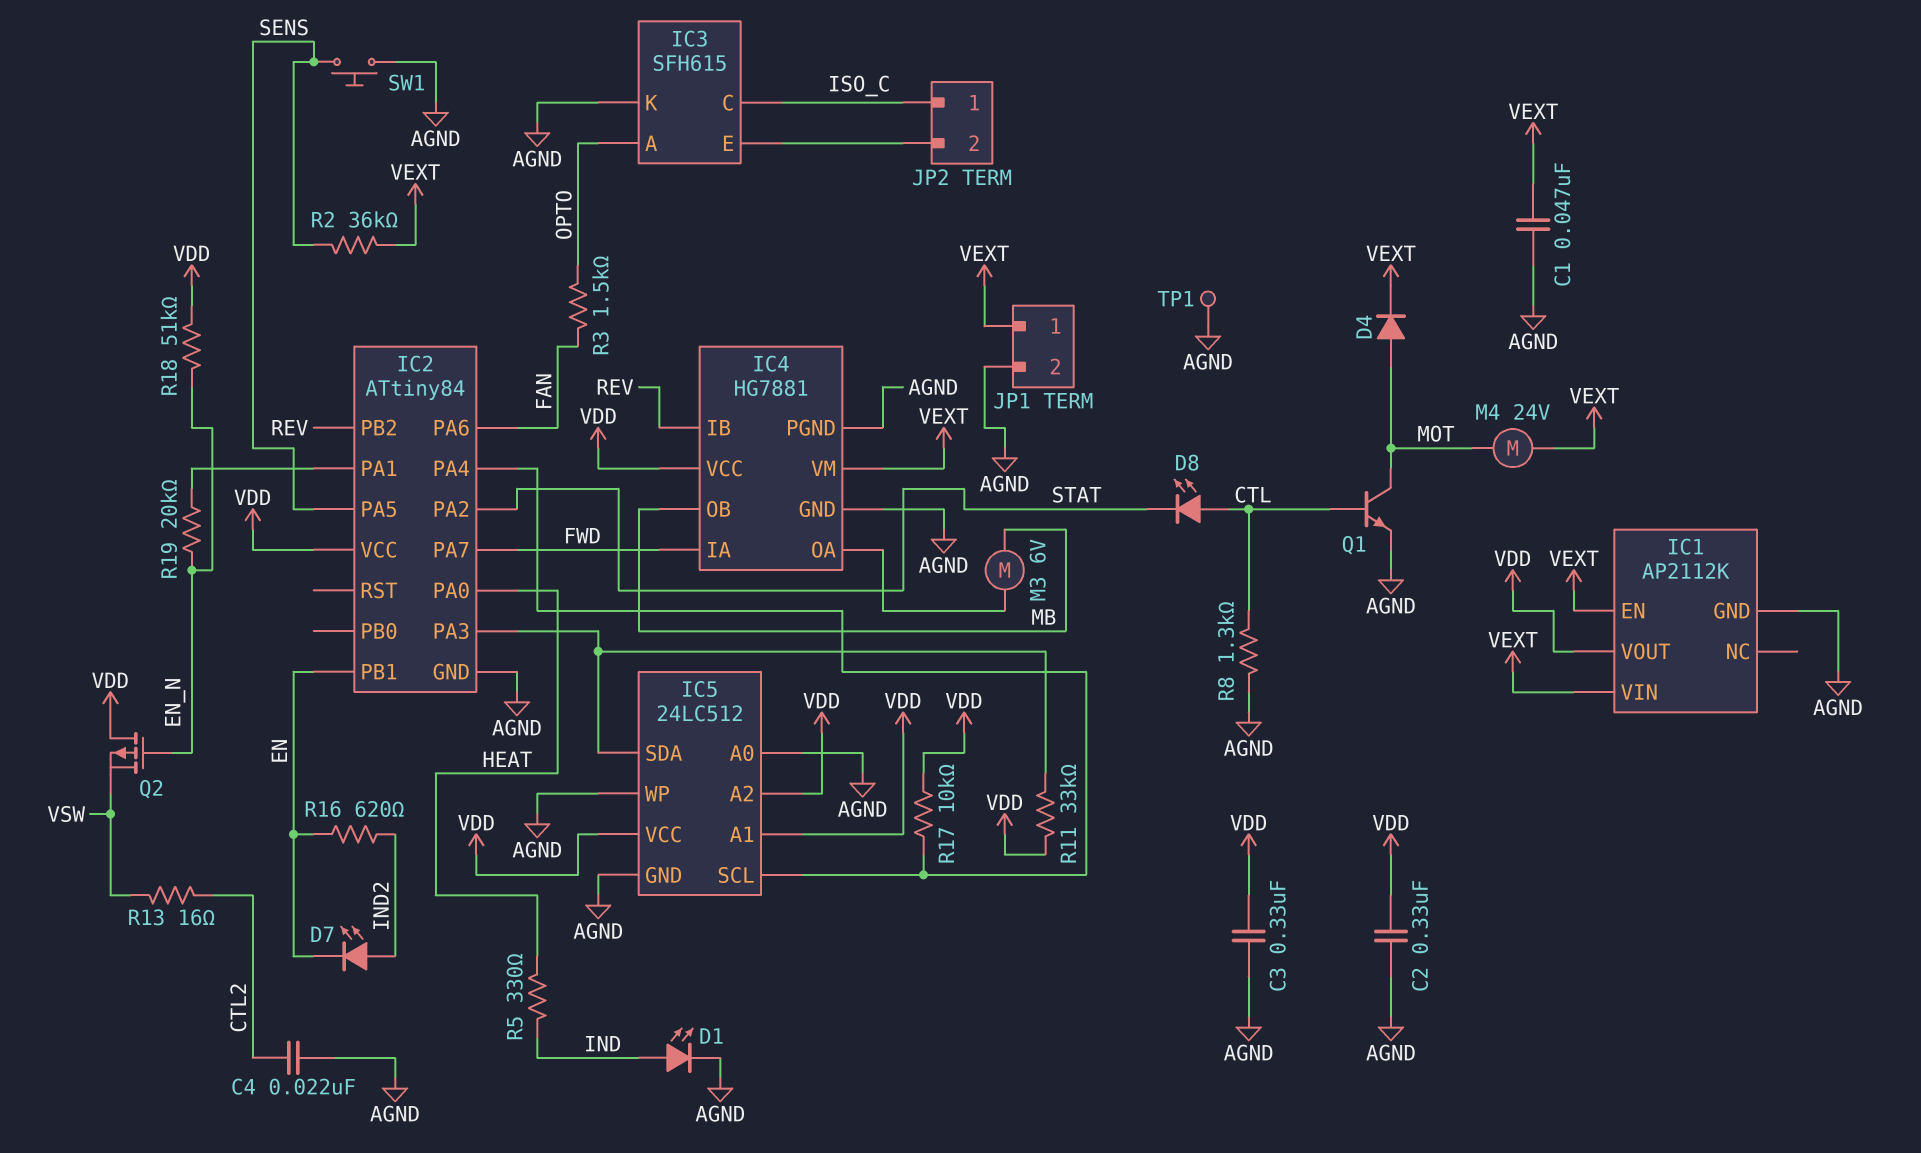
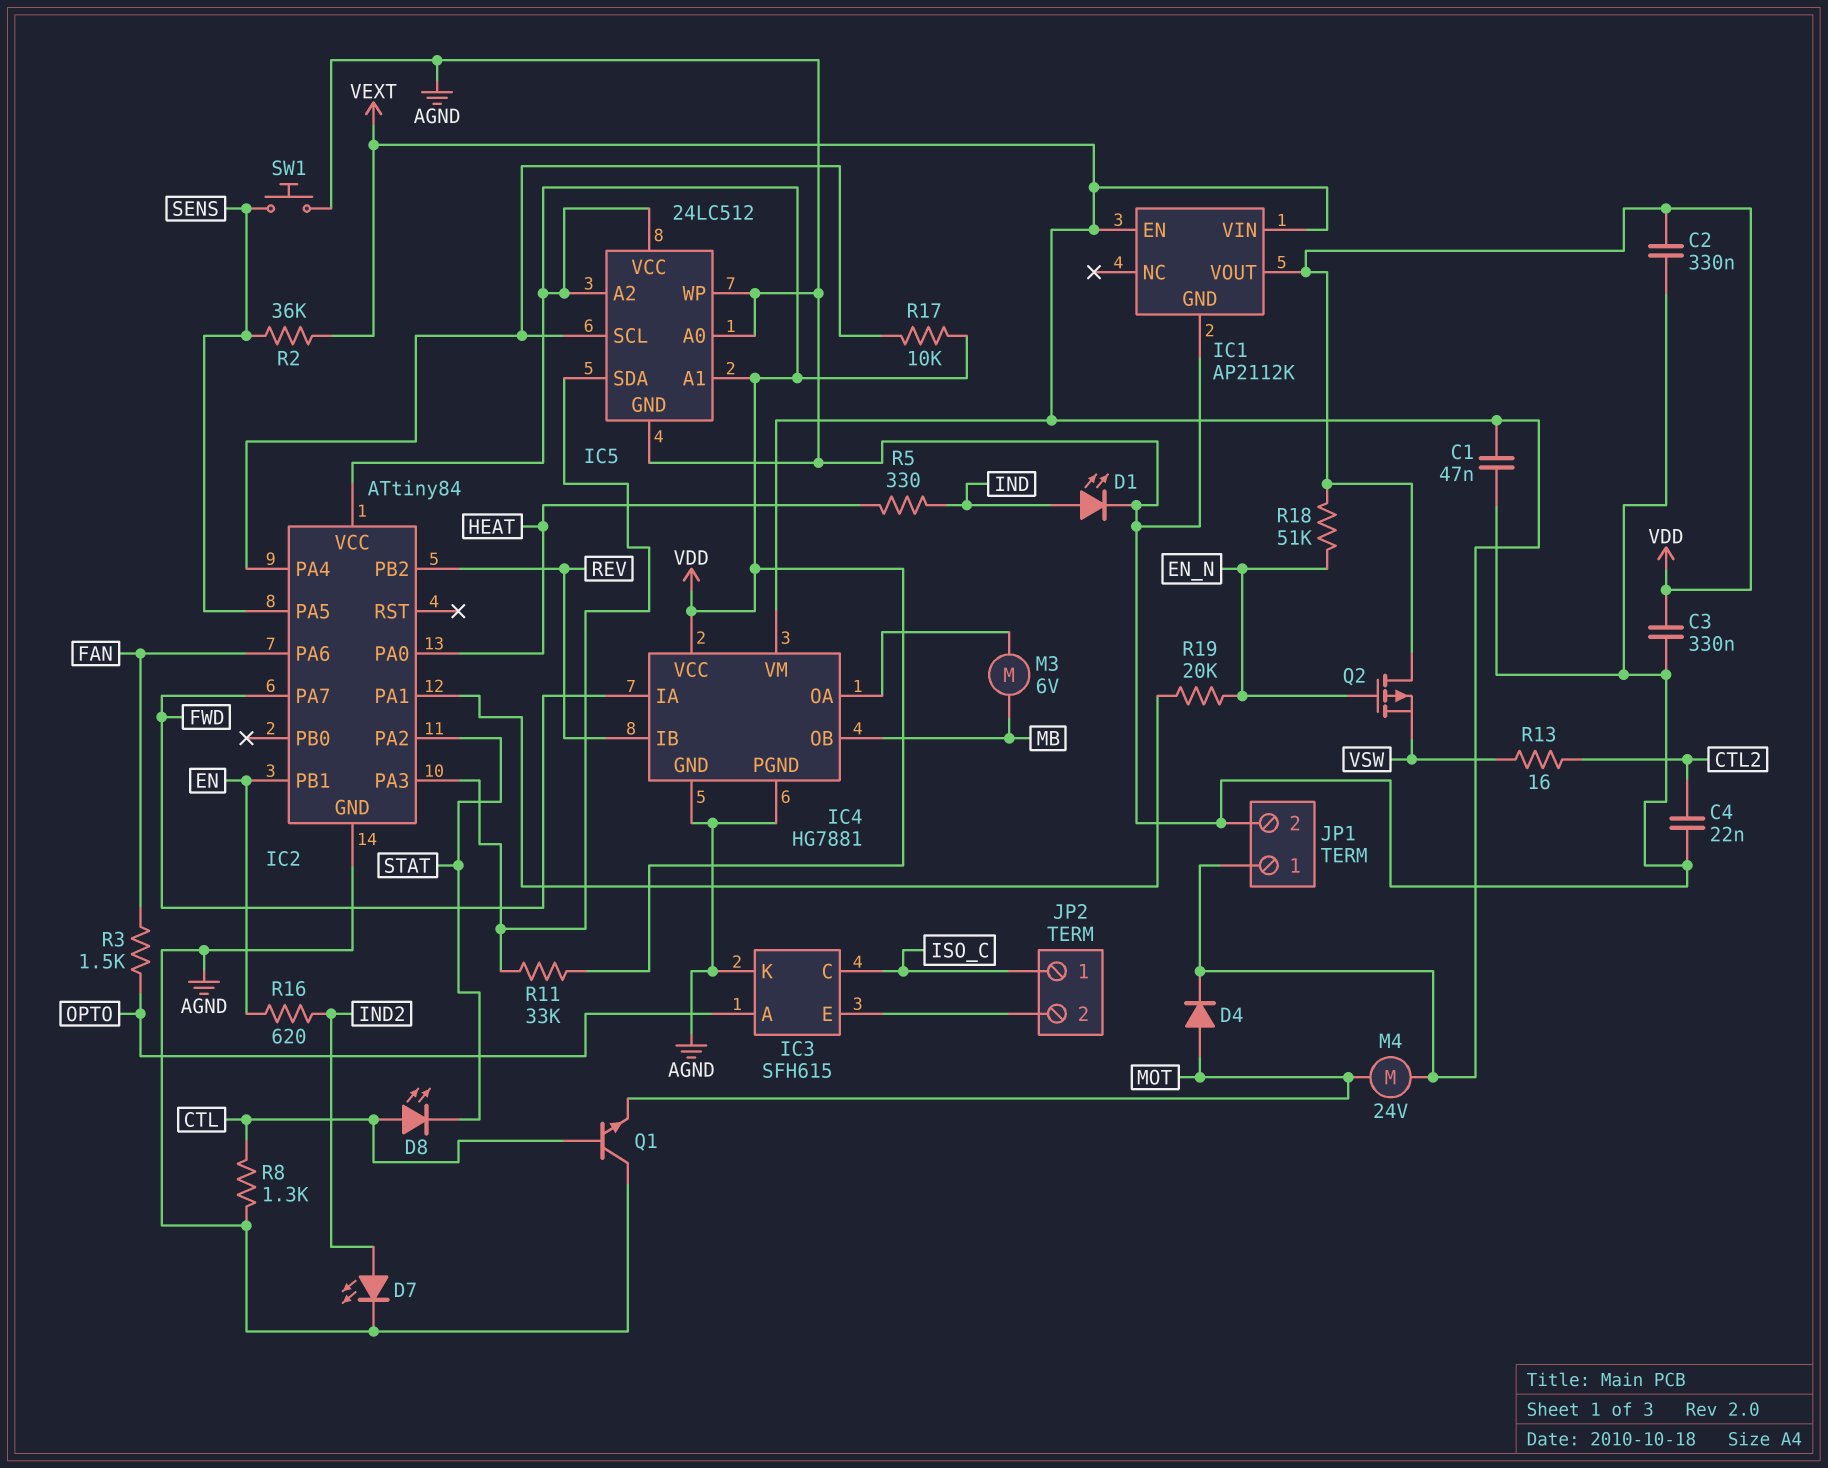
D7: LED (A IND2, K EN) -> LED (A IND2, K AGND)
Q1: NPN (B CTL, C MOT, E AGND) -> NPN (B CTL, C AGND, E MOT)
TP1: test point (AGND) -> none

